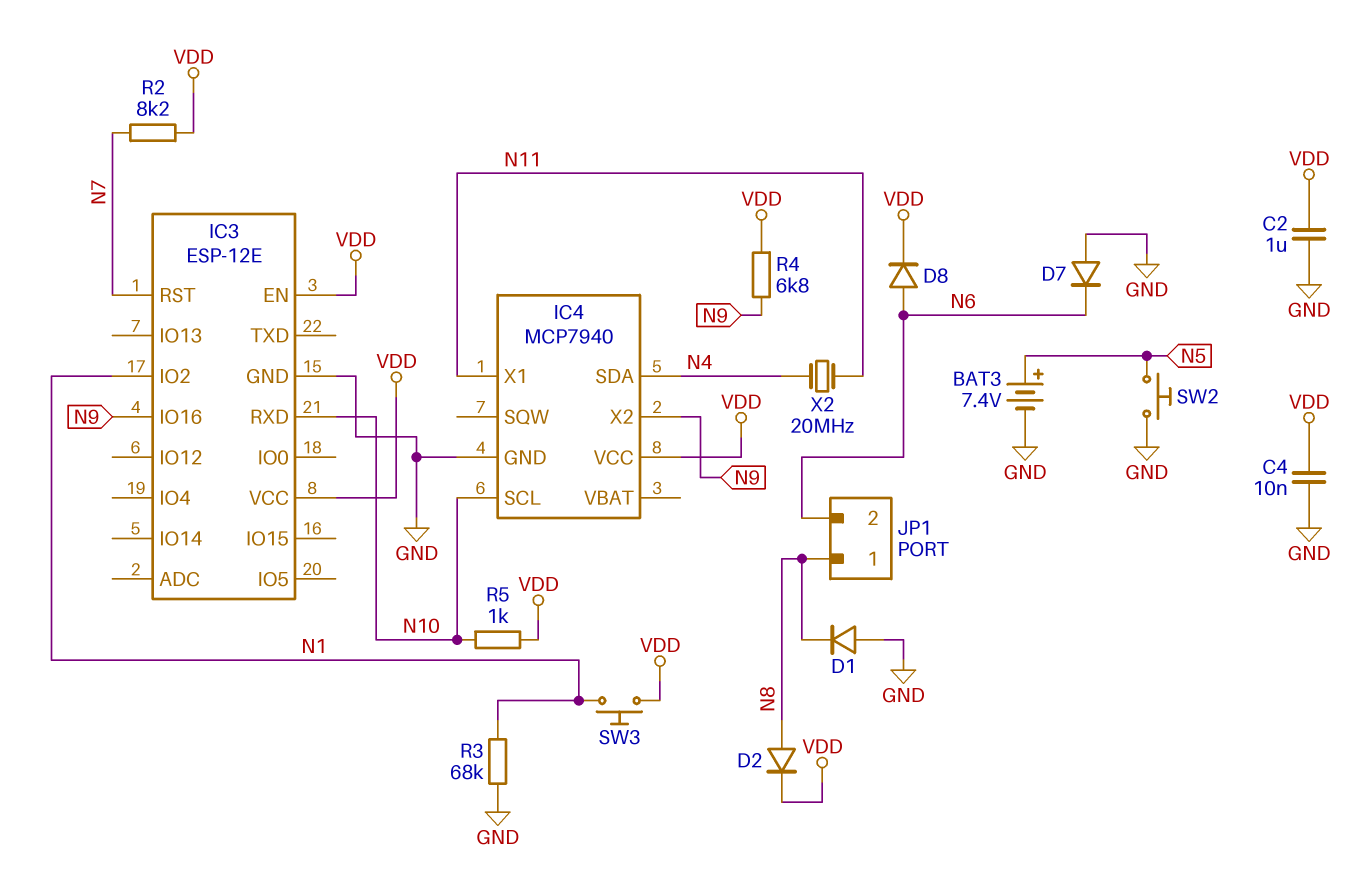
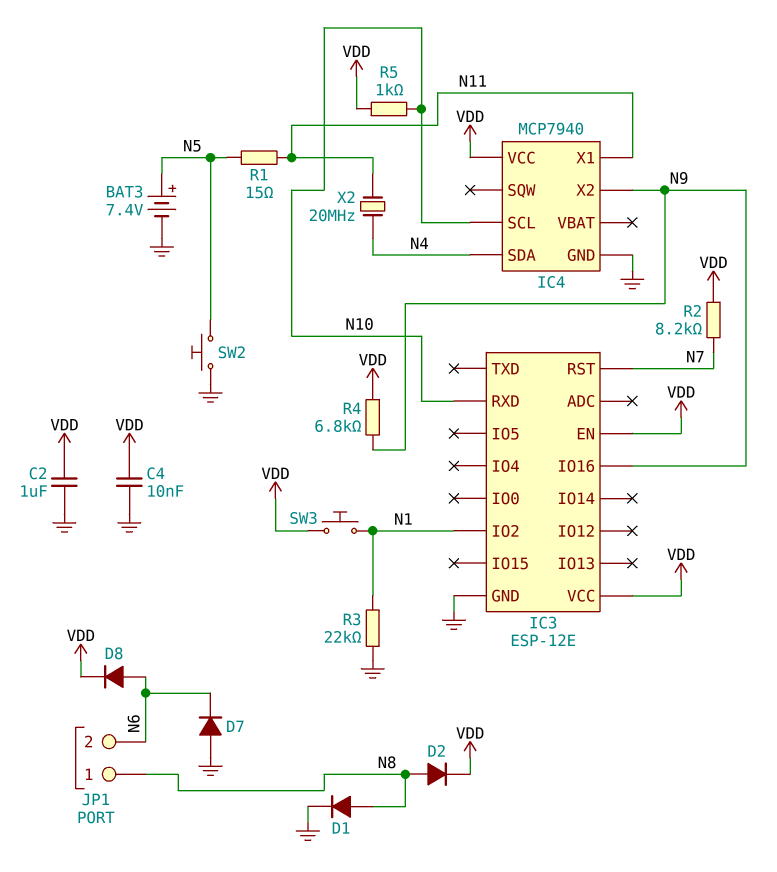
D1: diode (A GND, K N8) -> diode (A N8, K GND)
R1: none -> 15 (N5, N11)
R3: 68k (GND, N1) -> 22k (GND, N1)

